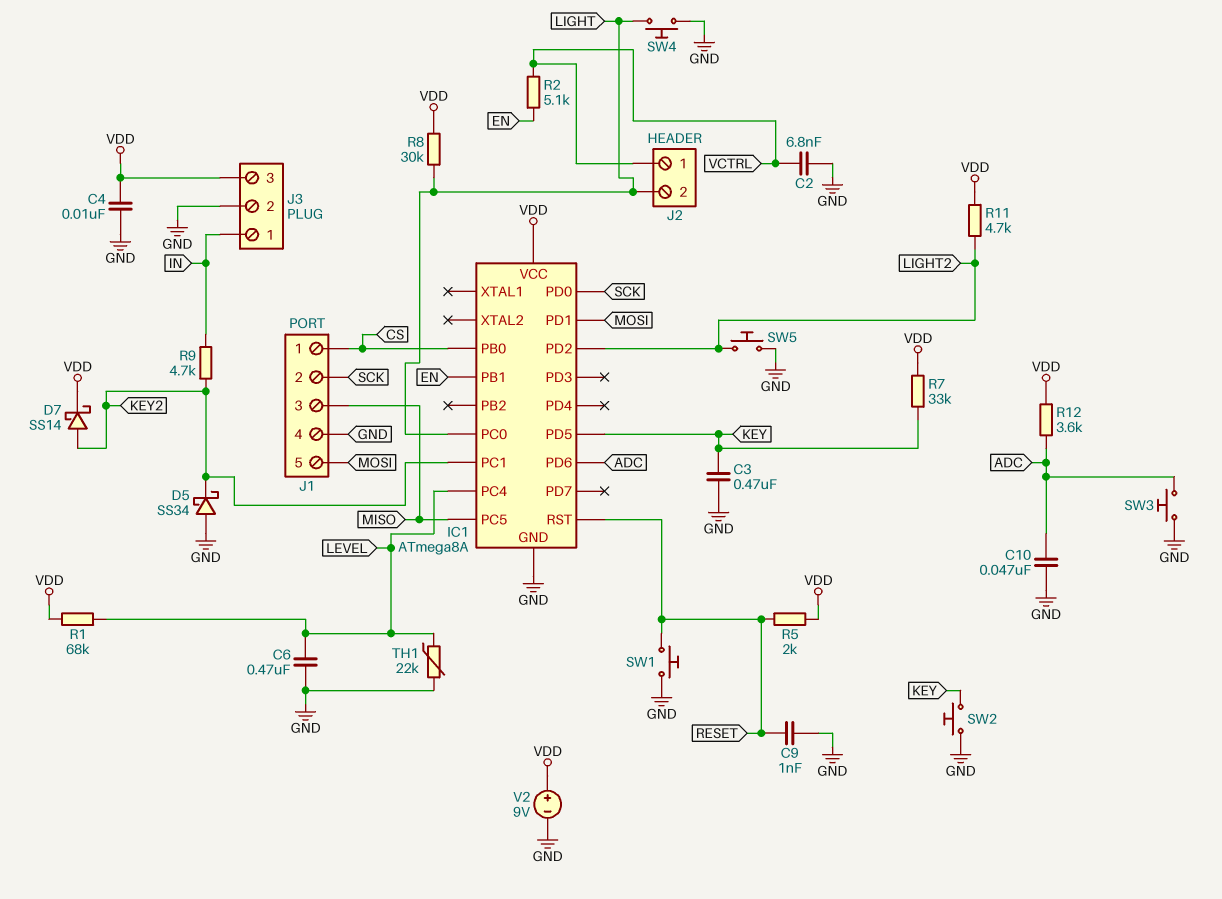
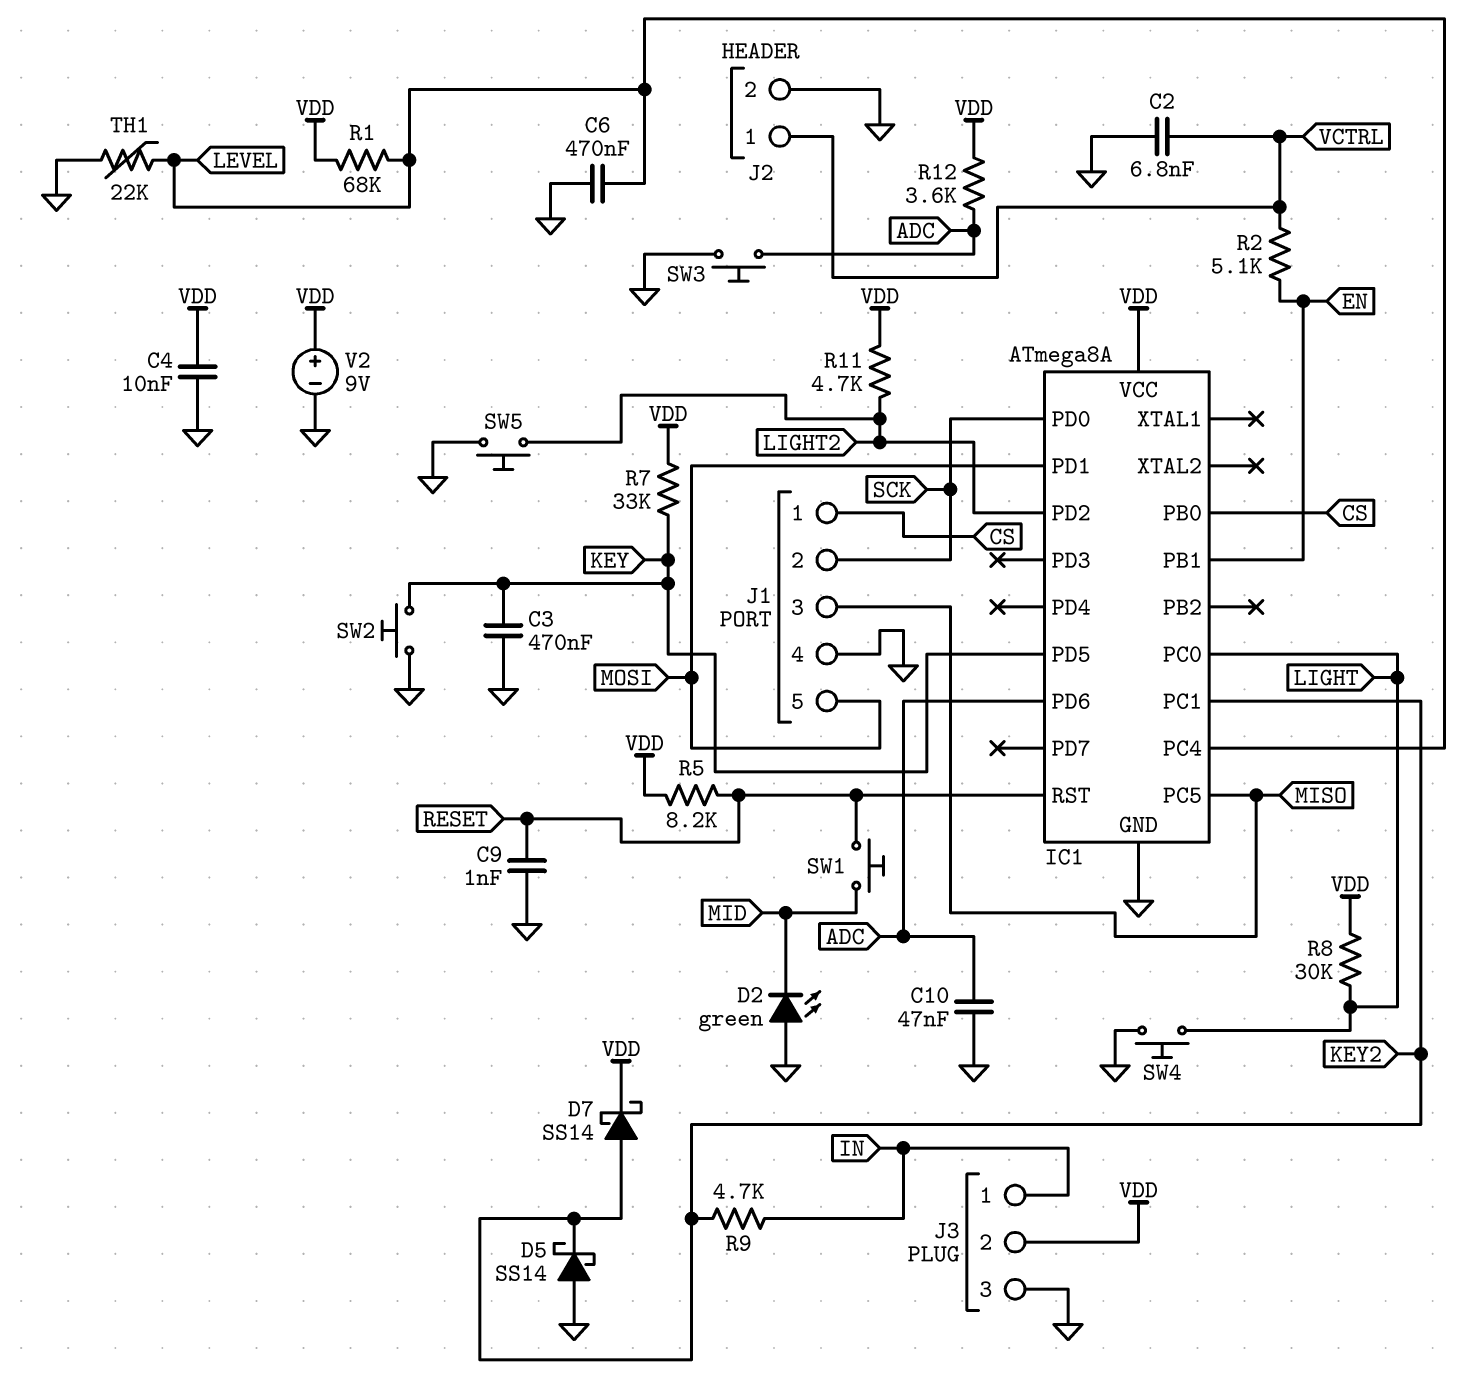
D2: none -> LED green (A GND, K MID)
D5: schottky SS34 (A GND, K KEY2) -> schottky SS14 (A GND, K KEY2)
J2 pin 2: LIGHT -> GND
J3 pin 2: GND -> VDD
J3 pin 3: VDD -> GND
R5: 2k (RESET, VDD) -> 8.2k (RESET, VDD)
SW1: button (GND, RESET) -> button (MID, RESET)

